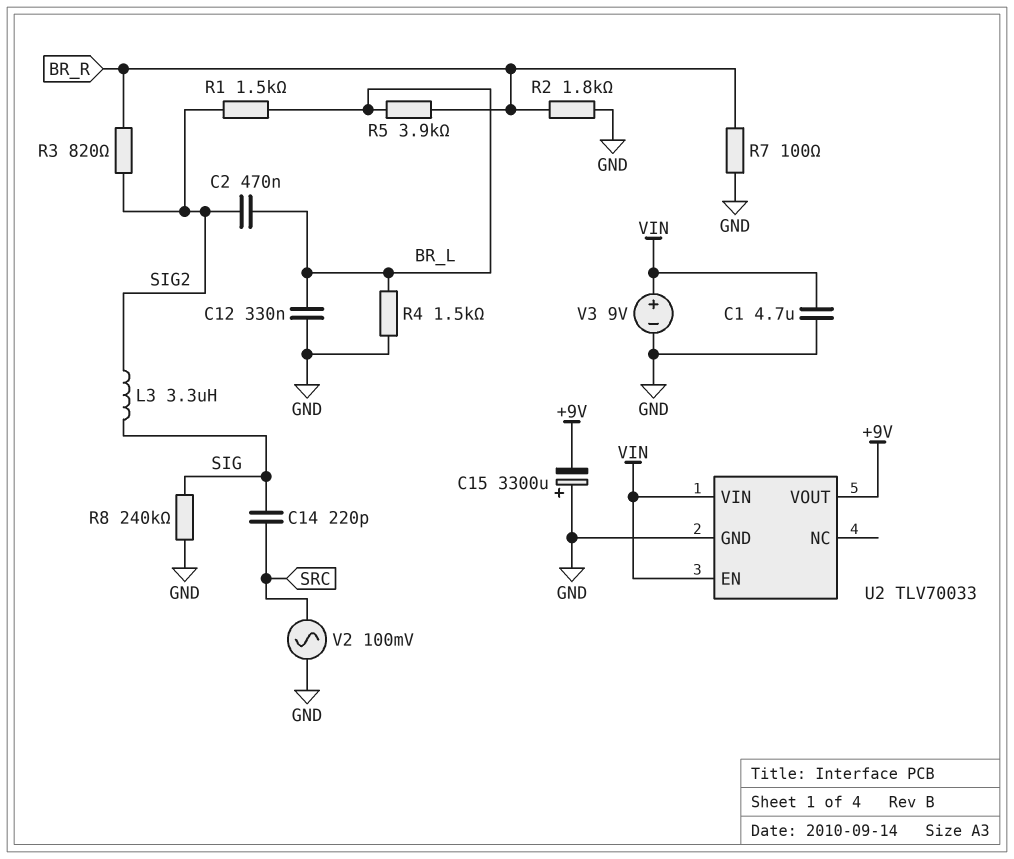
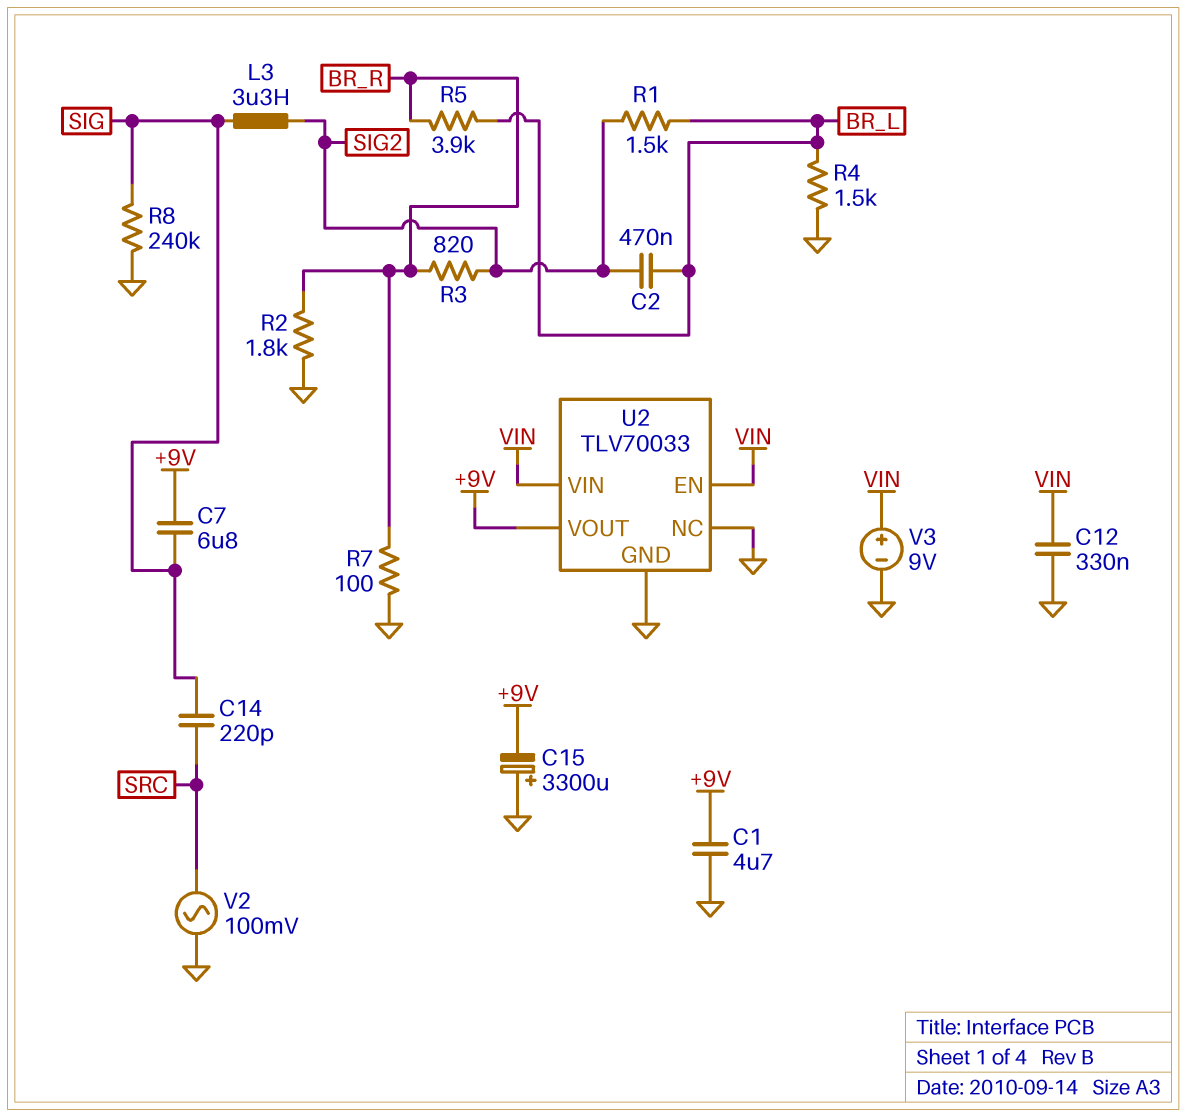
C1: 4.7uF (GND, VIN) -> 4.7uF (+9V, GND)
C7: none -> 6.8uF (+9V, SIG)
C12: 330nF (BR_L, GND) -> 330nF (GND, VIN)
U2 pin NC: none -> GND

